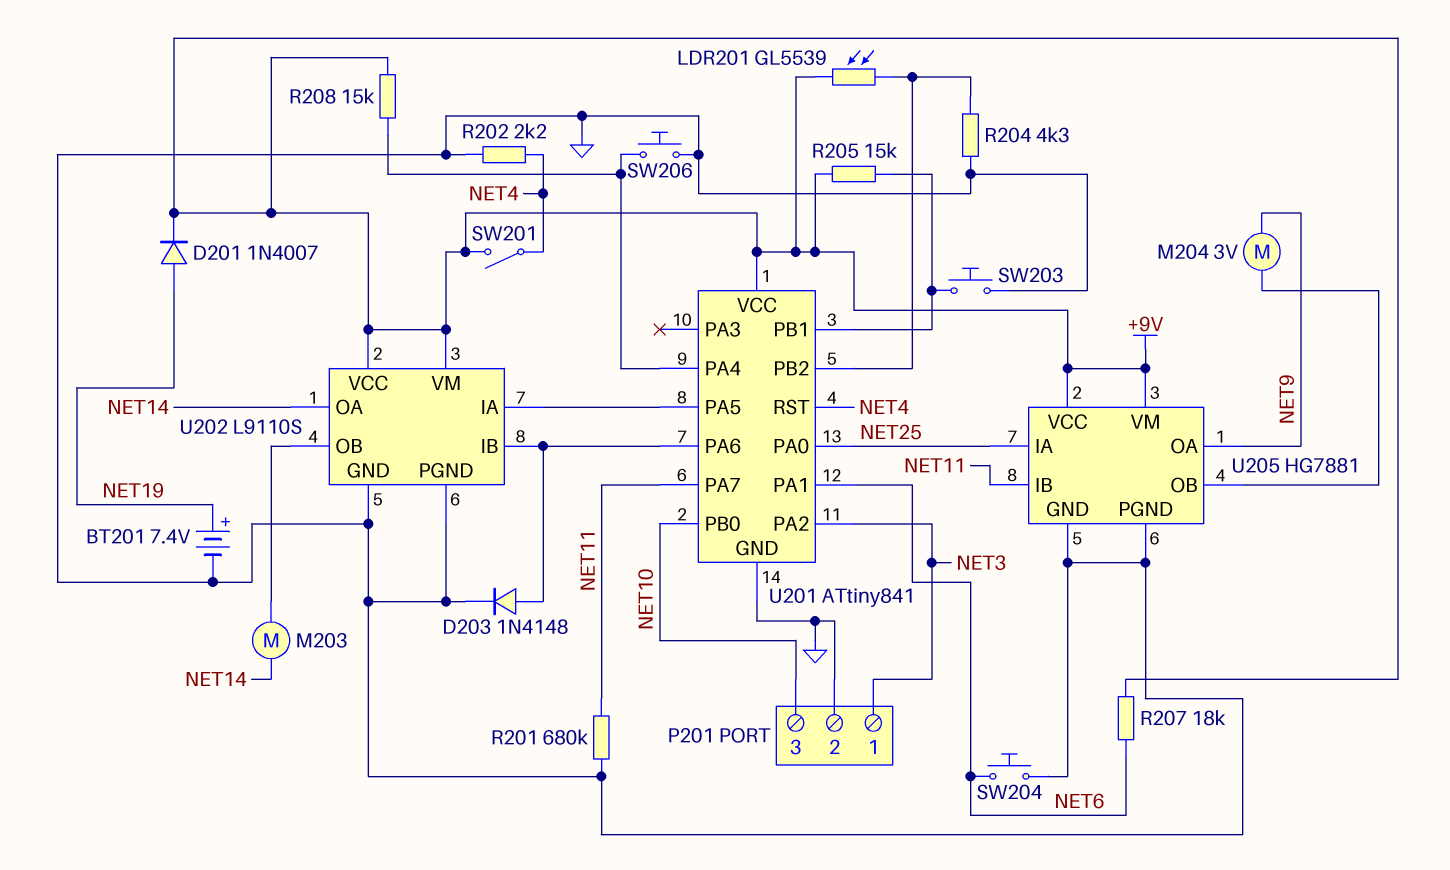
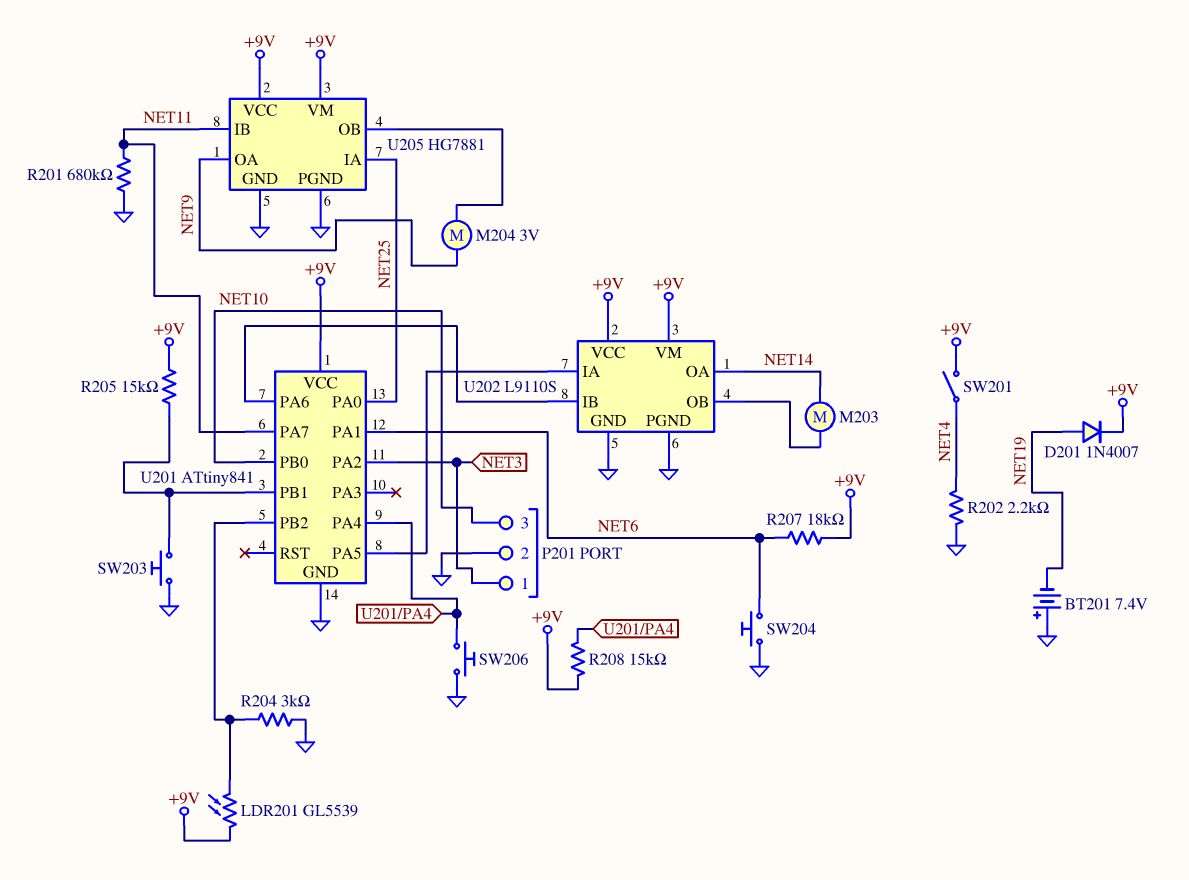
BT201: 7.4V (plus NET19, minus GND) -> 7.4V (plus GND, minus NET19)
D203: diode 1N4148 (A U201/PA6, K GND) -> none
R204: 4.3k (GND, U201/PB2) -> 3k (GND, U201/PB2)
U201 pin RST: NET4 -> none

